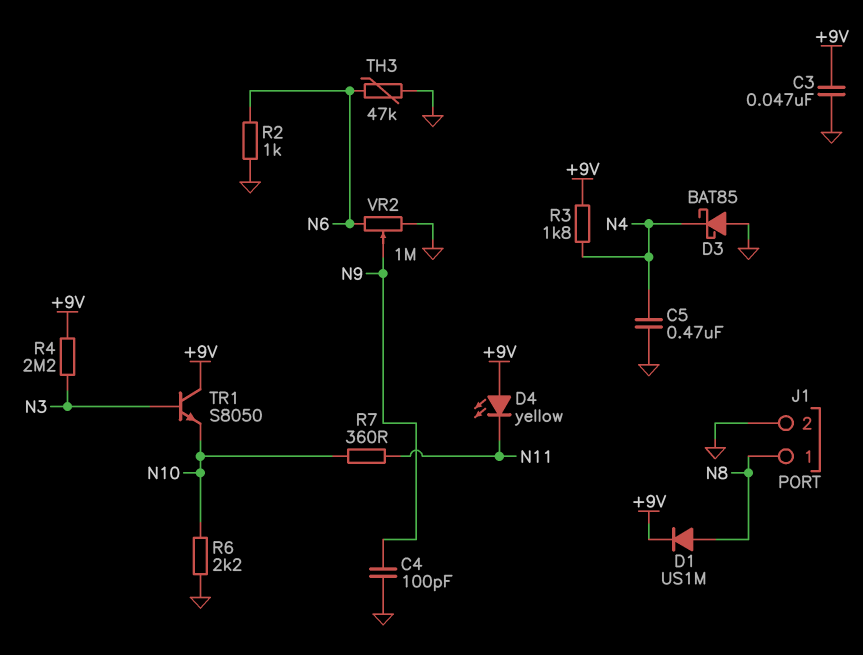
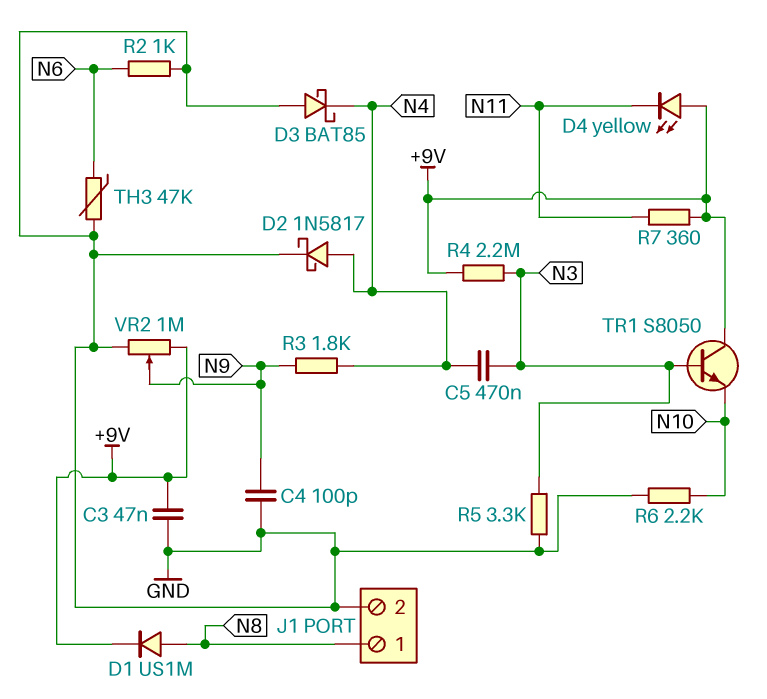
C5: 470nF (GND, N4) -> 470nF (N3, N4)
D2: none -> schottky 1N5817 (A N4, K GND)
R3: 1.8k (+9V, N4) -> 1.8k (N4, N9)
R5: none -> 3.3k (GND, N3)
R7: 360 (N10, N11) -> 360 (+9V, N11)
VR2: 1M (GND, N6, wiper N9) -> 1M (+9V, GND, wiper N9)

